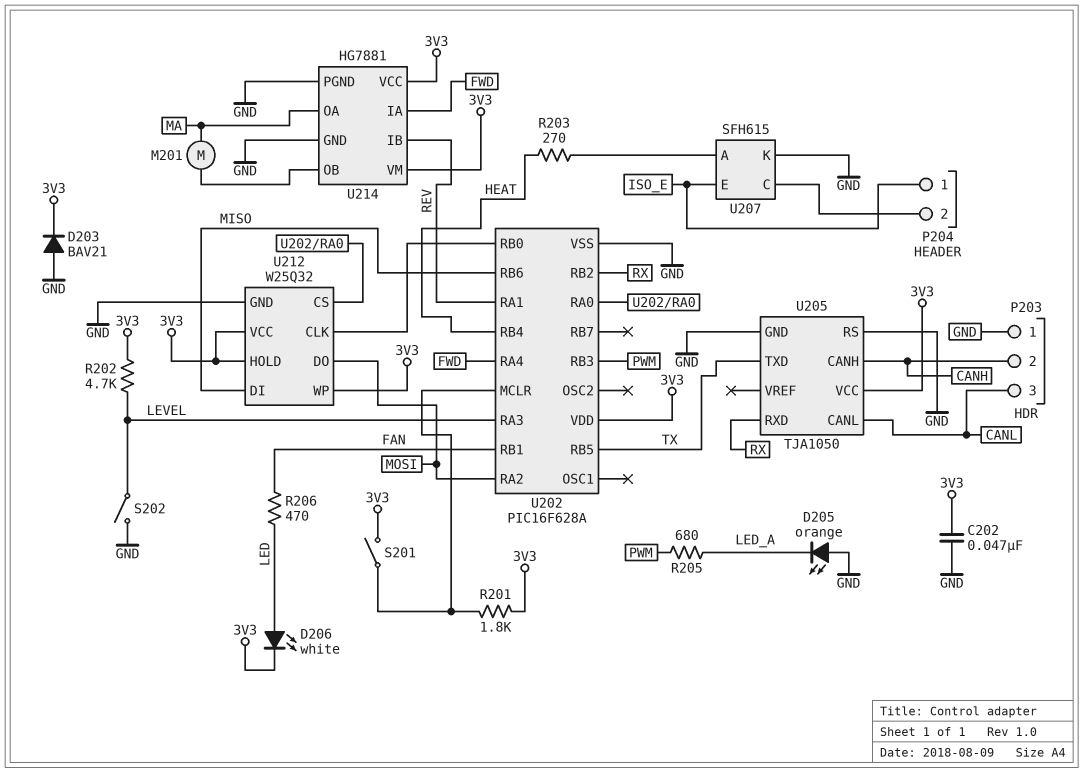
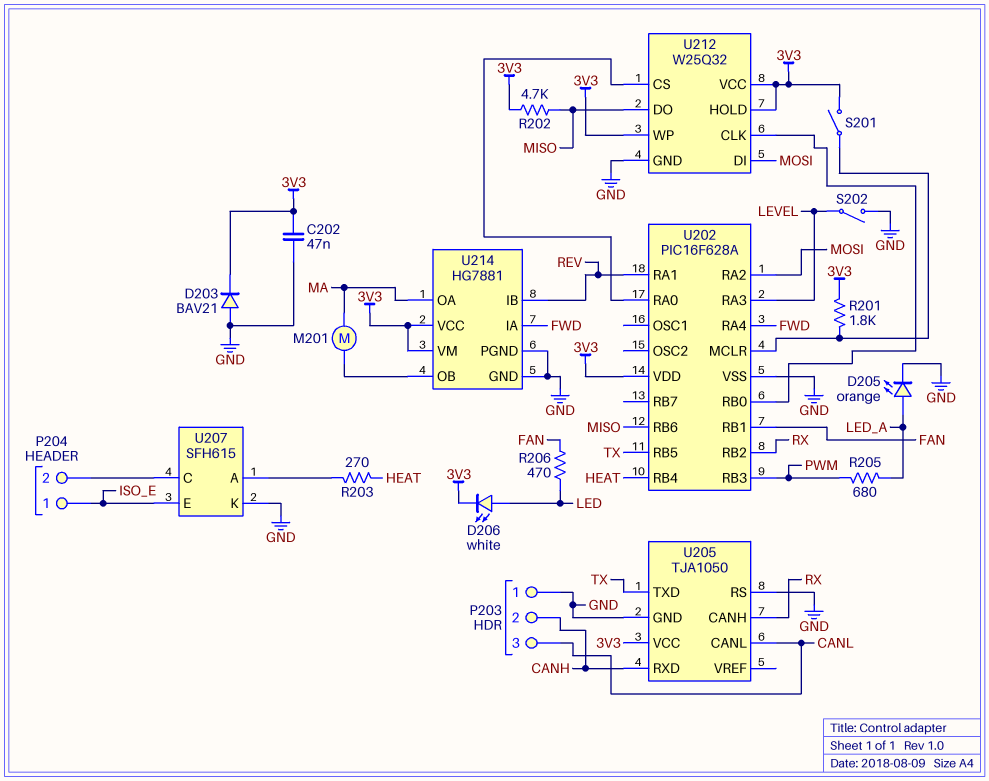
D205: LED orange (A GND, K LED_A) -> LED orange (A LED_A, K GND)
R202: 4.7k (3V3, LEVEL) -> 4.7k (3V3, MISO)
U205 pin CANH: CANH -> RX
U205 pin RXD: RX -> CANH
U212 pin DI: MISO -> MOSI
U212 pin DO: MOSI -> MISO

